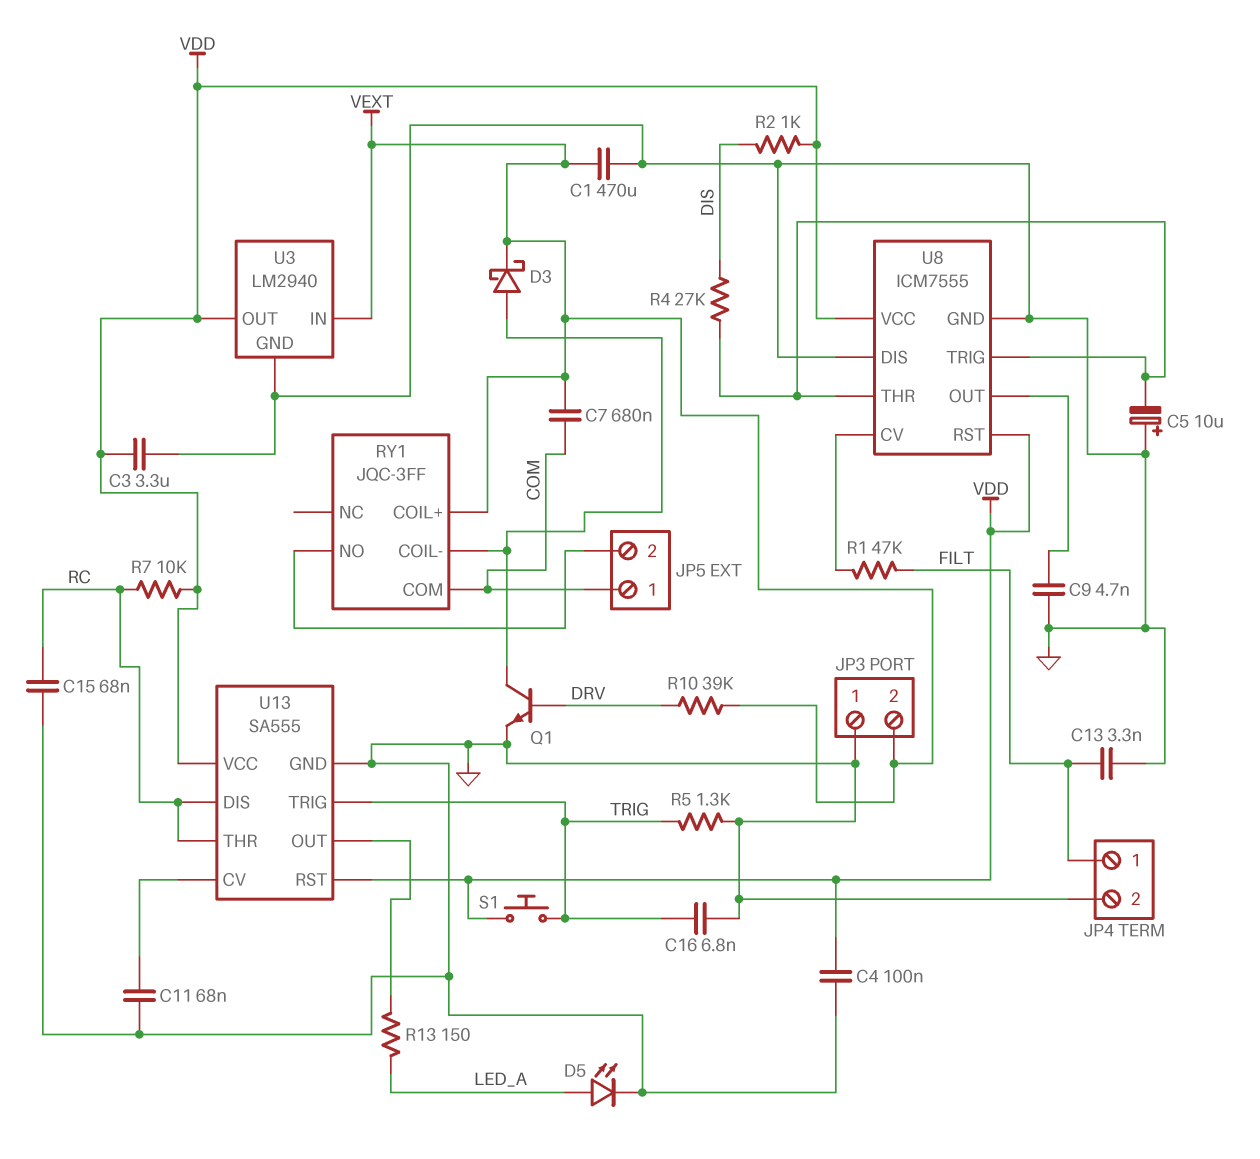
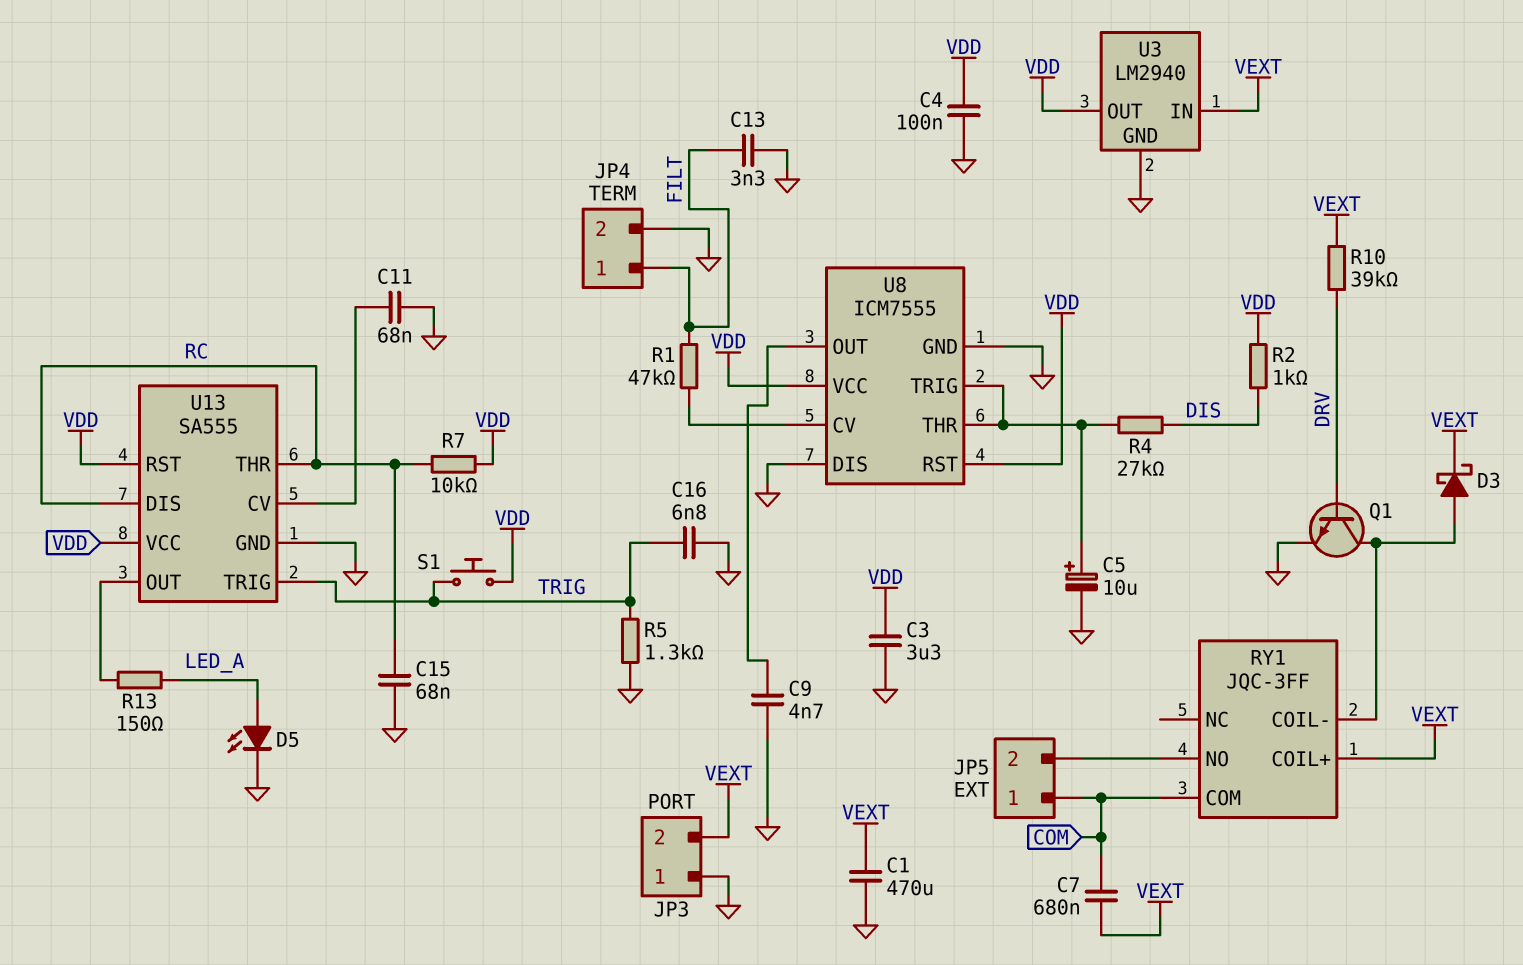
C5: 10uF (plus GND, minus U8/THR) -> 10uF (plus U8/THR, minus GND)

